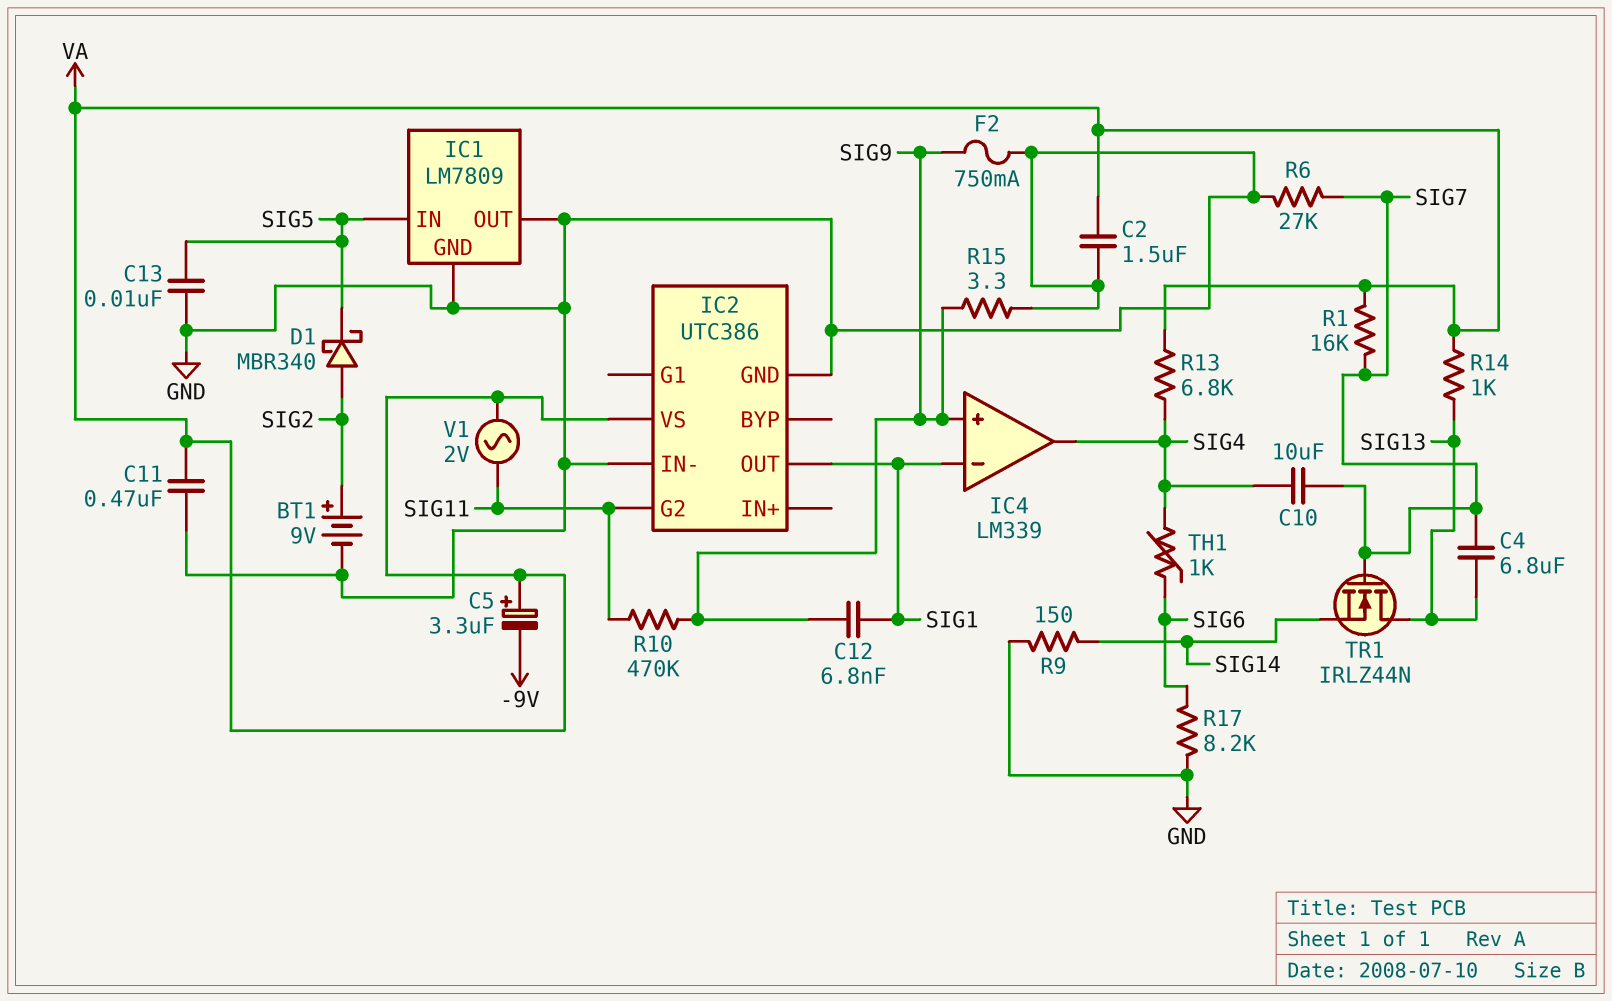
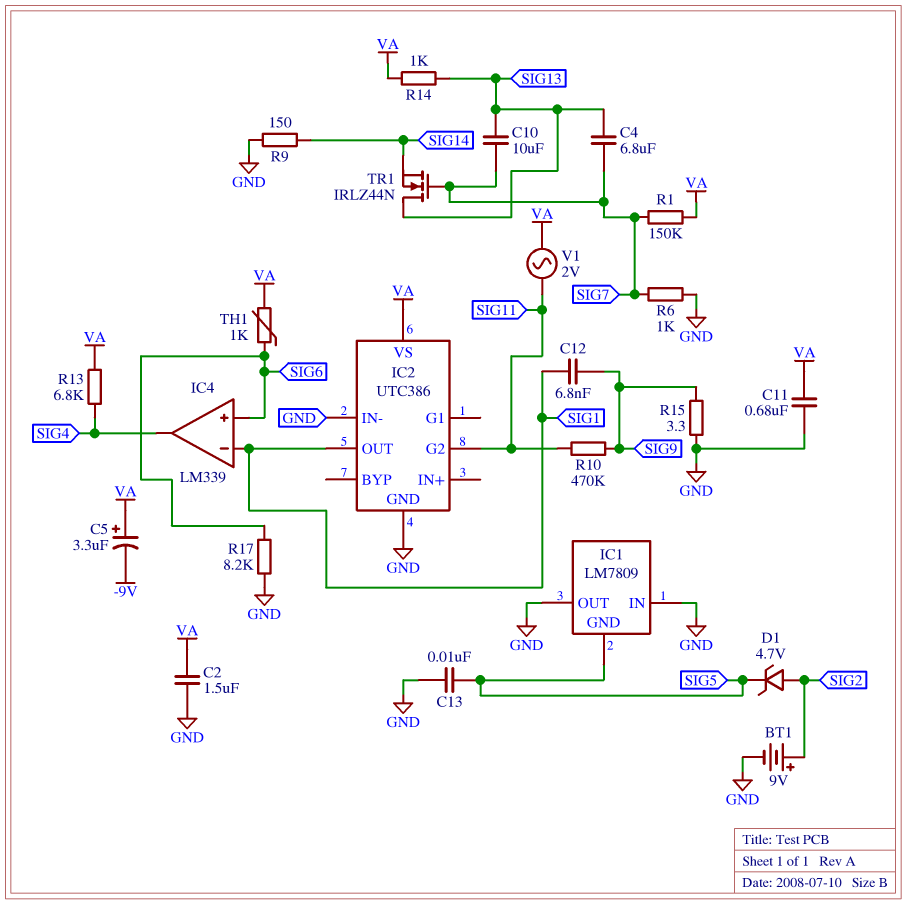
C10: 10uF (SIG4, SIG7) -> 10uF (SIG7, SIG13)
C11: 470nF (GND, VA) -> 680nF (GND, VA)
D1: schottky MBR340 (A SIG2, K SIG5) -> zener 4.7V (A SIG2, K SIG5)
F2: 750mA (GND, SIG9) -> none
IC1 pin GND: GND -> SIG5
IC1 pin IN: SIG5 -> GND
IC4 pin in+: SIG9 -> SIG6
R1: 16k (SIG7, VA) -> 150k (SIG7, VA)
R6: 27k (GND, SIG7) -> 1k (GND, SIG7)
TH1: 1k (SIG4, SIG6) -> 1k (SIG6, VA)

